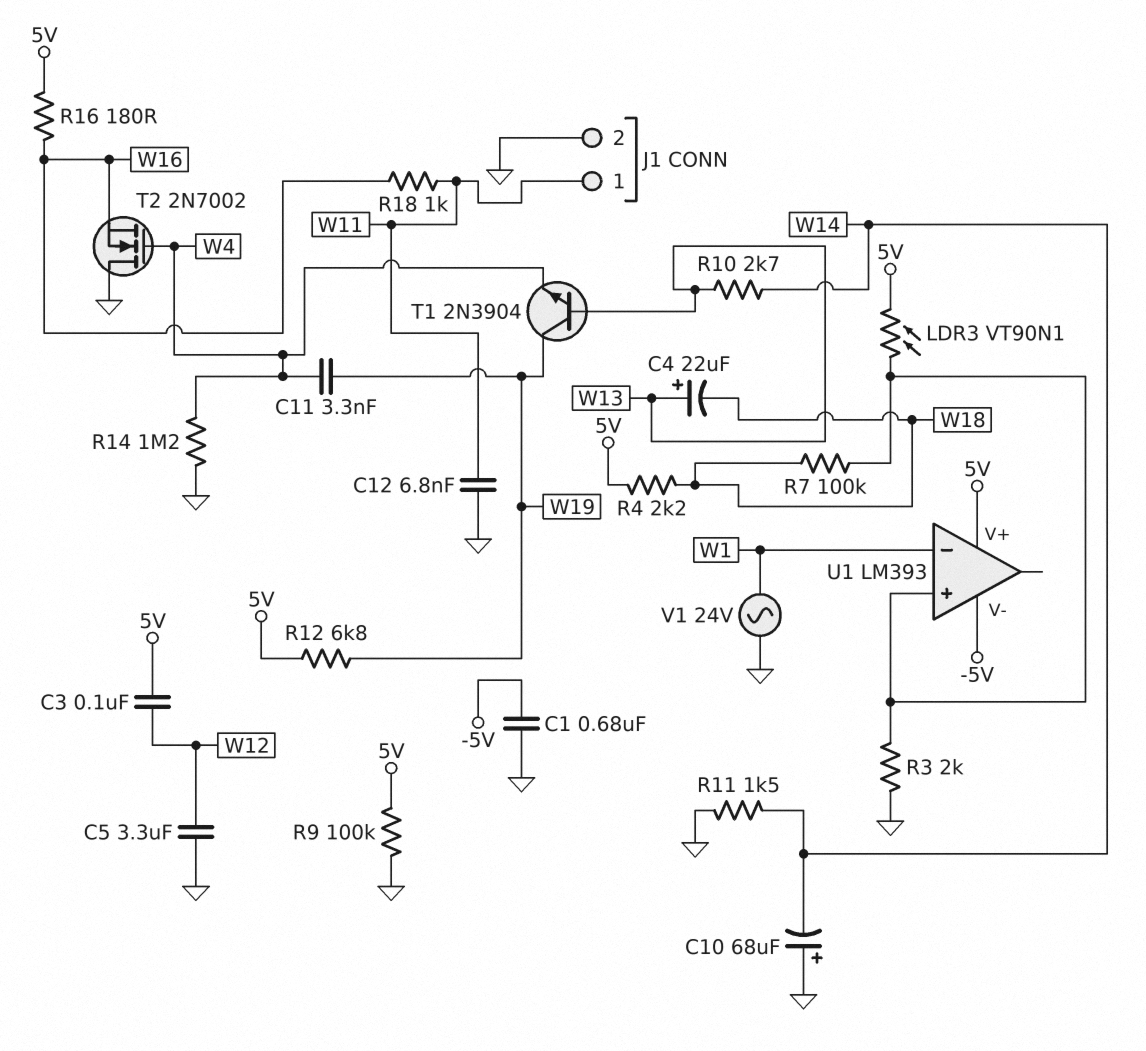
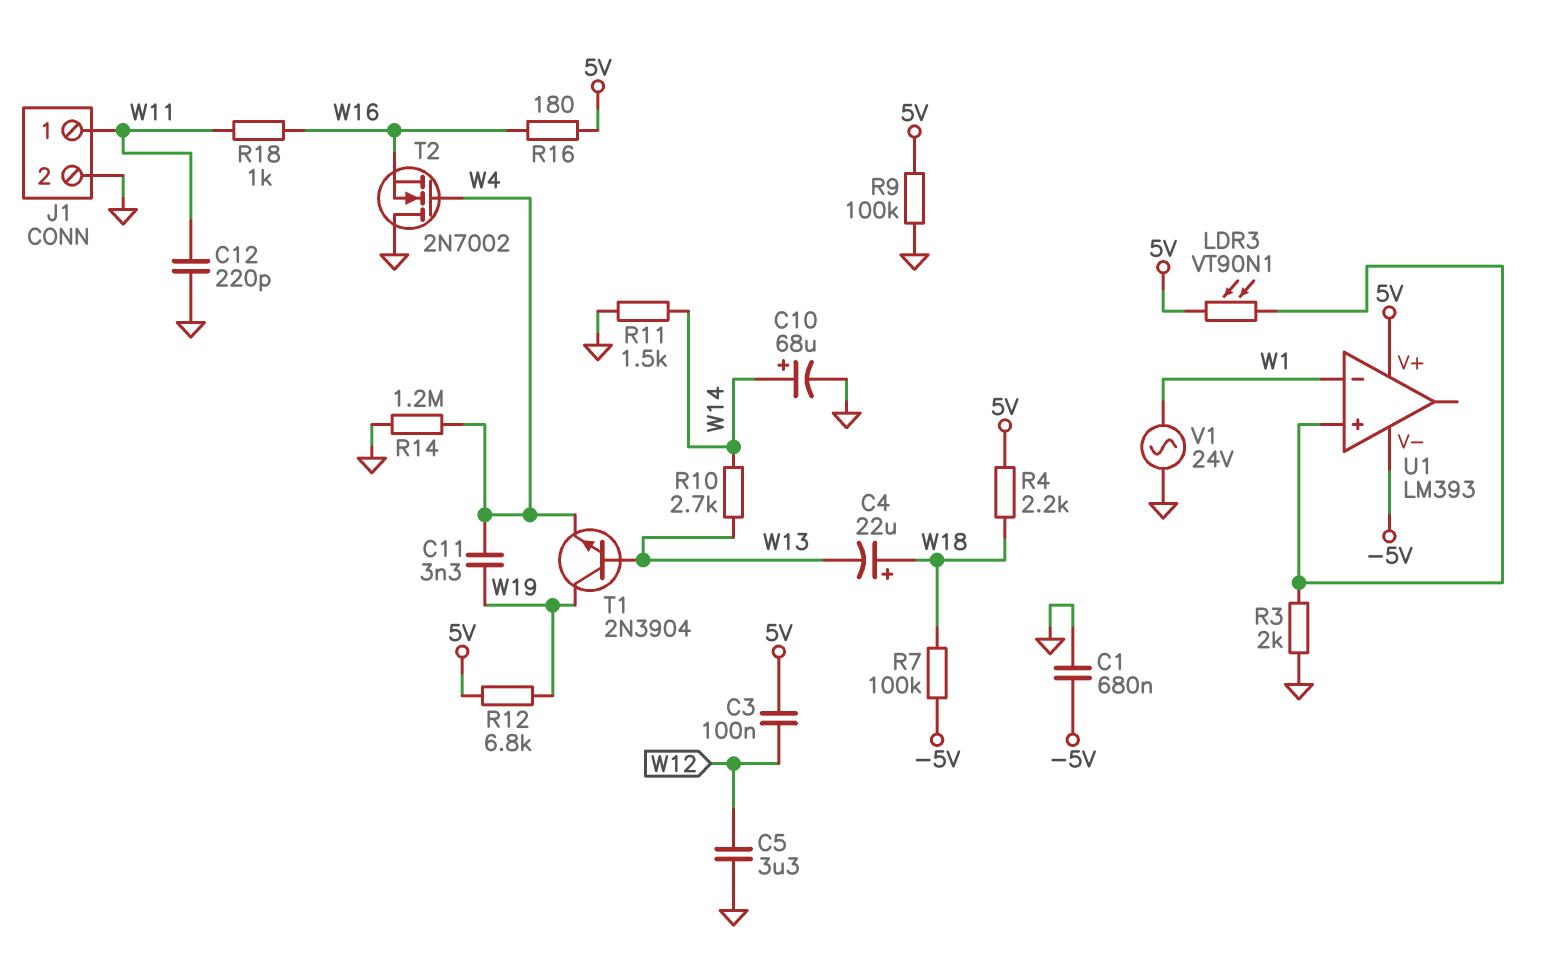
C4: 22uF (plus W13, minus W18) -> 22uF (plus W18, minus W13)
C10: 68uF (plus GND, minus W14) -> 68uF (plus W14, minus GND)
C12: 6.8nF (GND, W11) -> 220pF (GND, W11)
R7: 100k (U1/in+, W18) -> 100k (-5V, W18)

